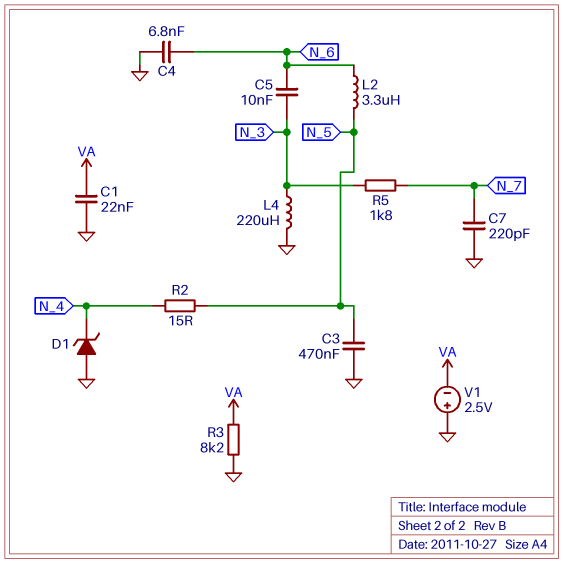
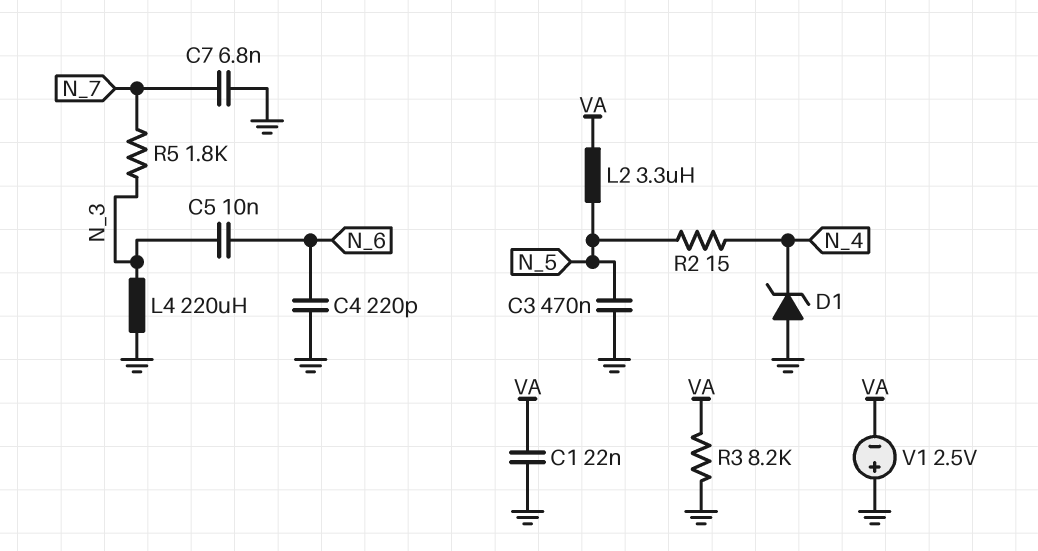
C4: 6.8nF (GND, N_6) -> 220pF (GND, N_6)
C7: 220pF (GND, N_7) -> 6.8nF (GND, N_7)
L2: 3.3uH (N_5, N_6) -> 3.3uH (N_5, VA)

